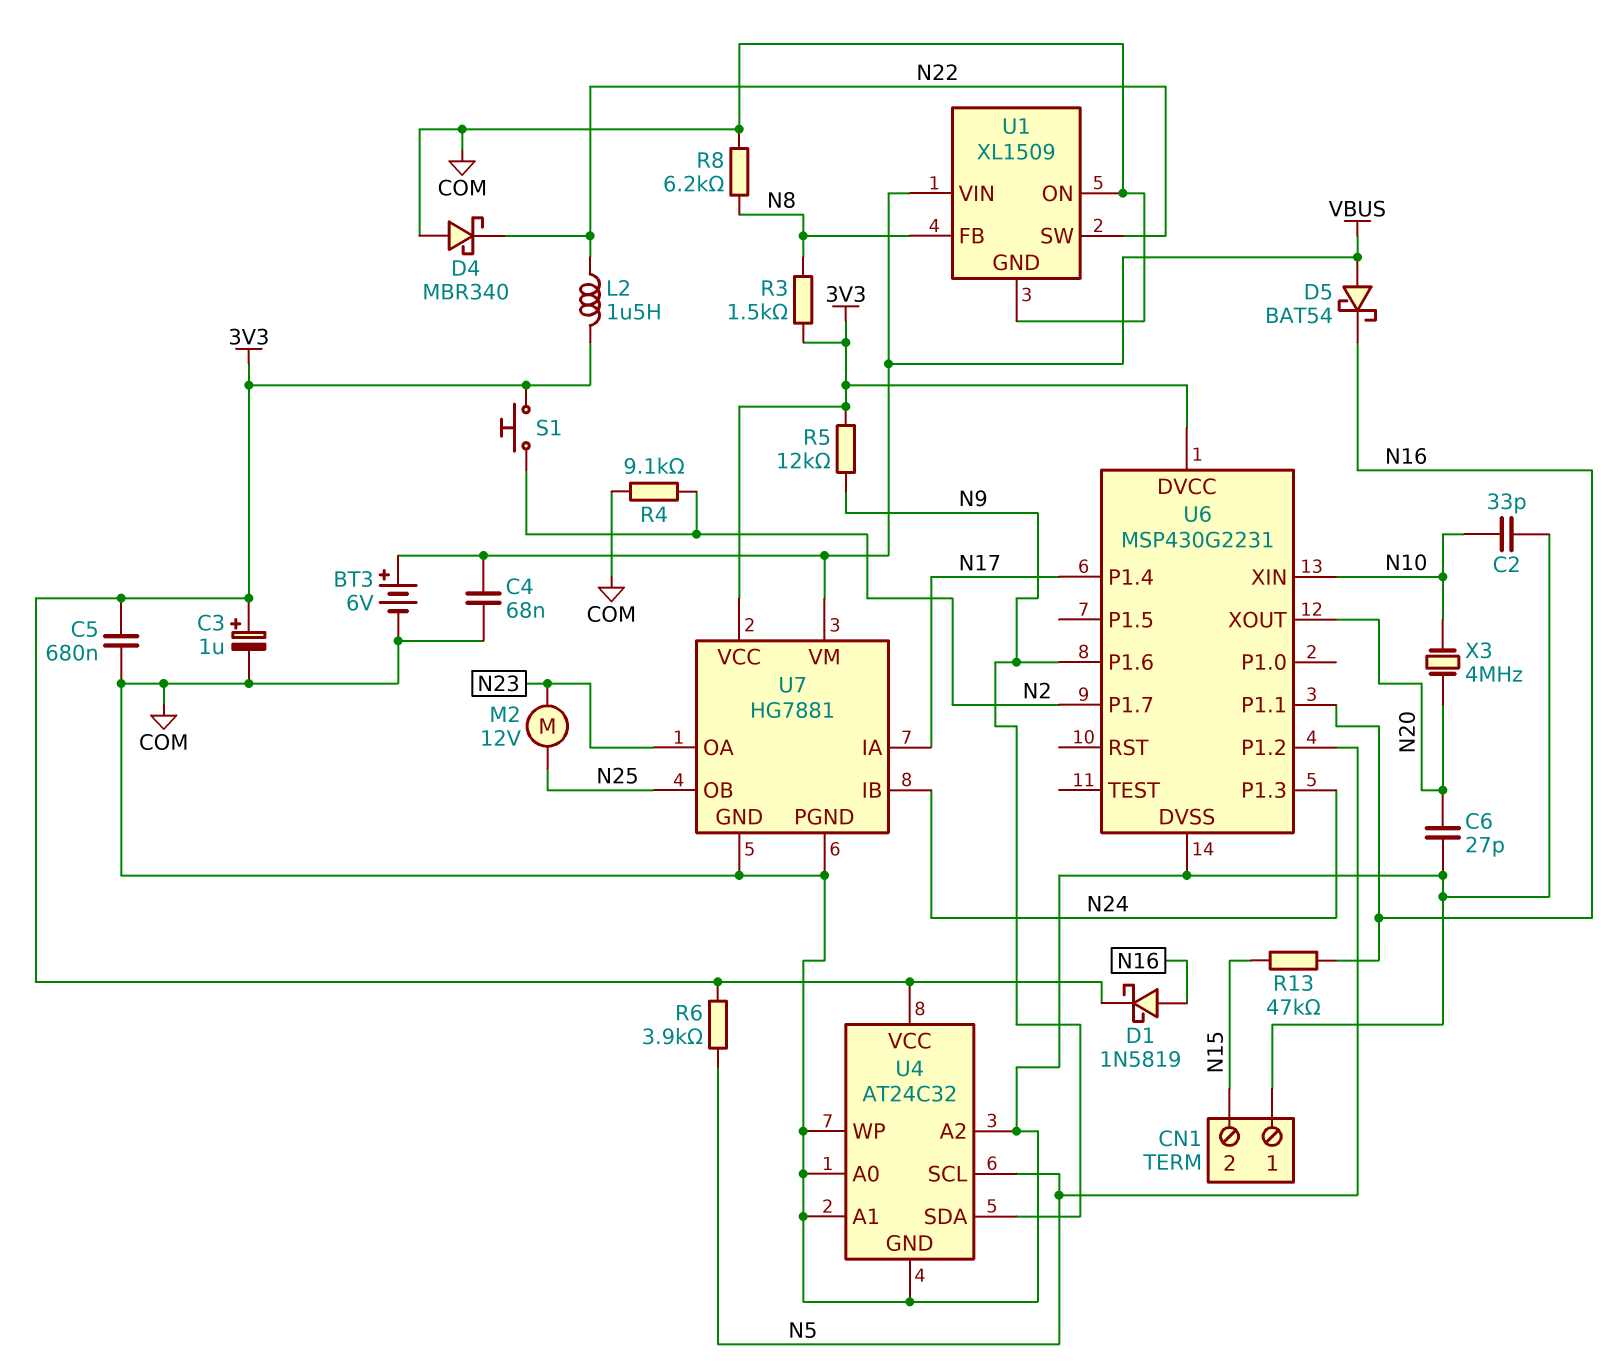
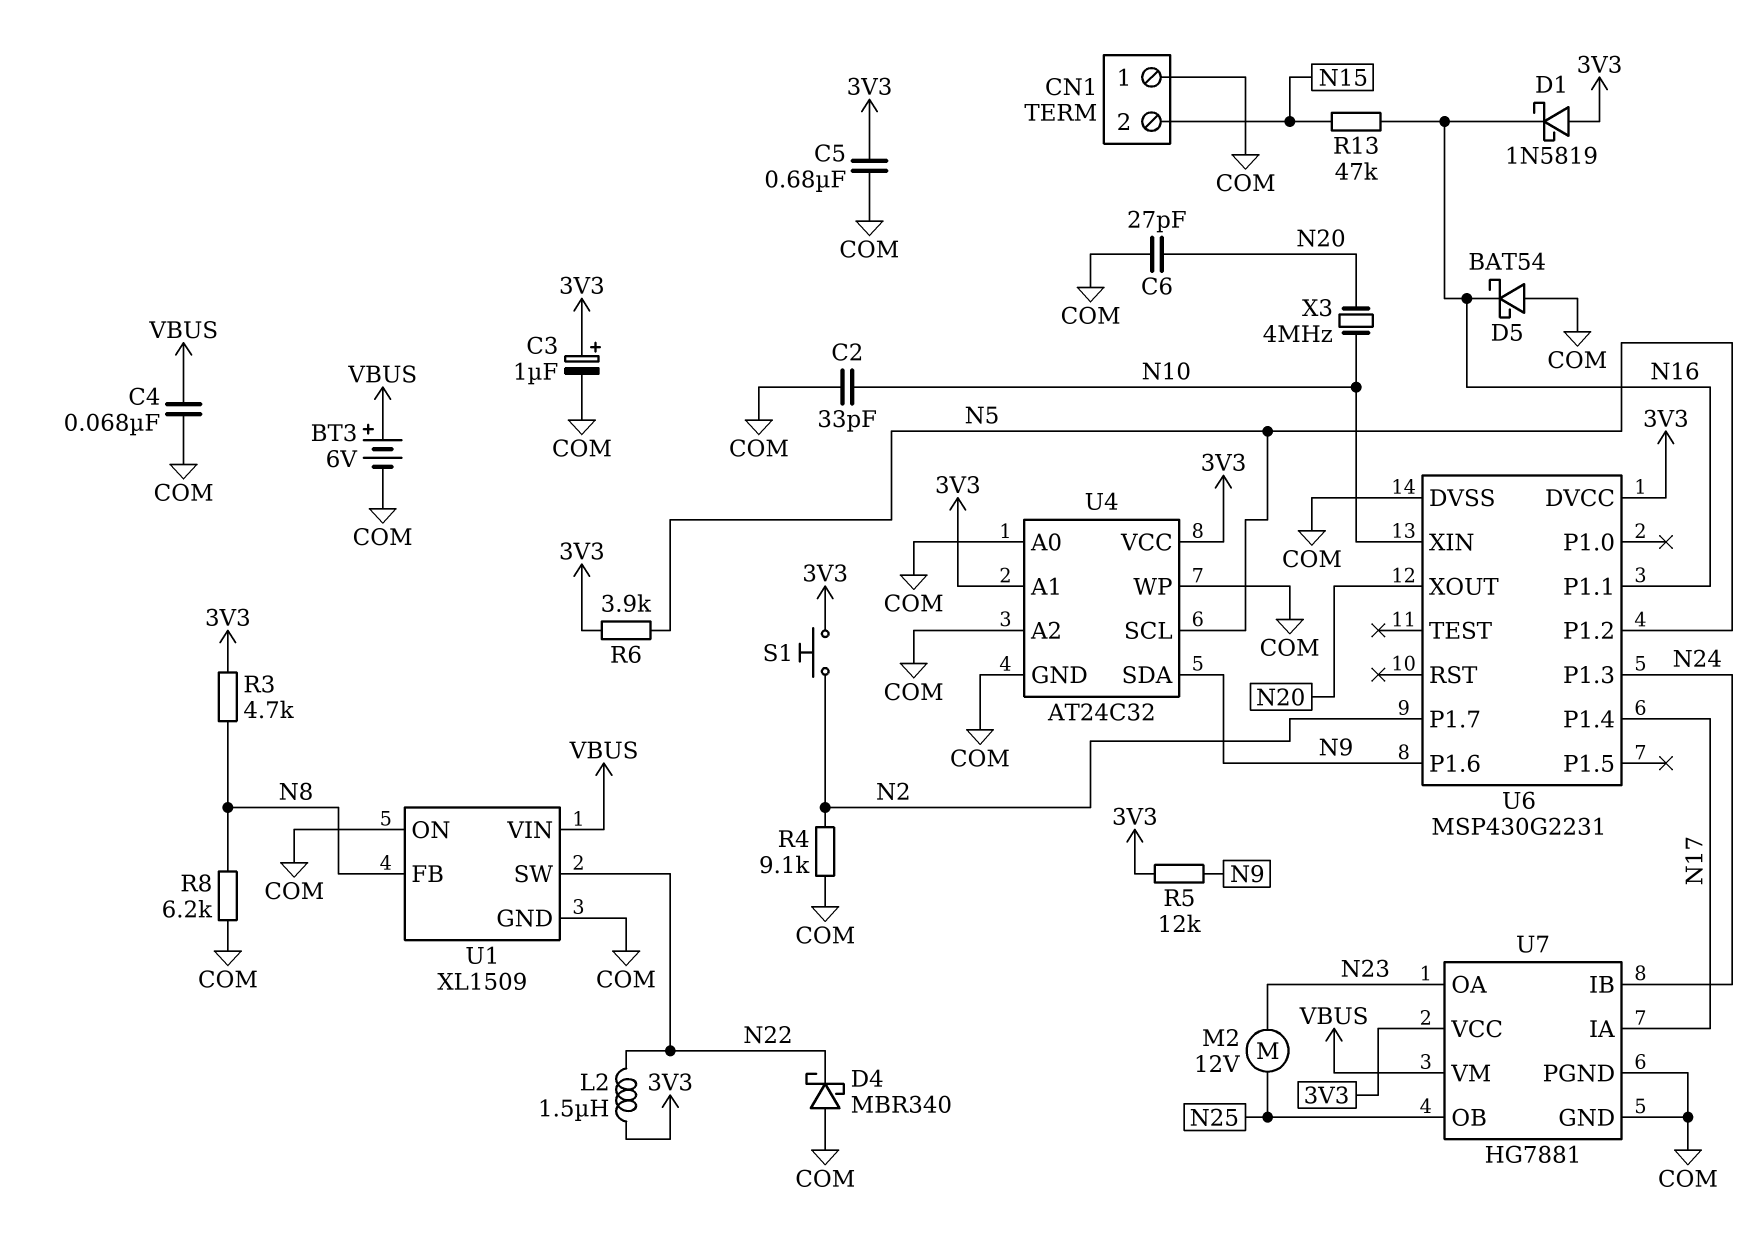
D1: schottky 1N5819 (A N16, K 3V3) -> schottky 1N5819 (A 3V3, K N16)
D5: schottky BAT54 (A VBUS, K N16) -> schottky BAT54 (A COM, K N16)
R3: 1.5k (3V3, N8) -> 4.7k (3V3, N8)
U4 pin A1: COM -> 3V3

